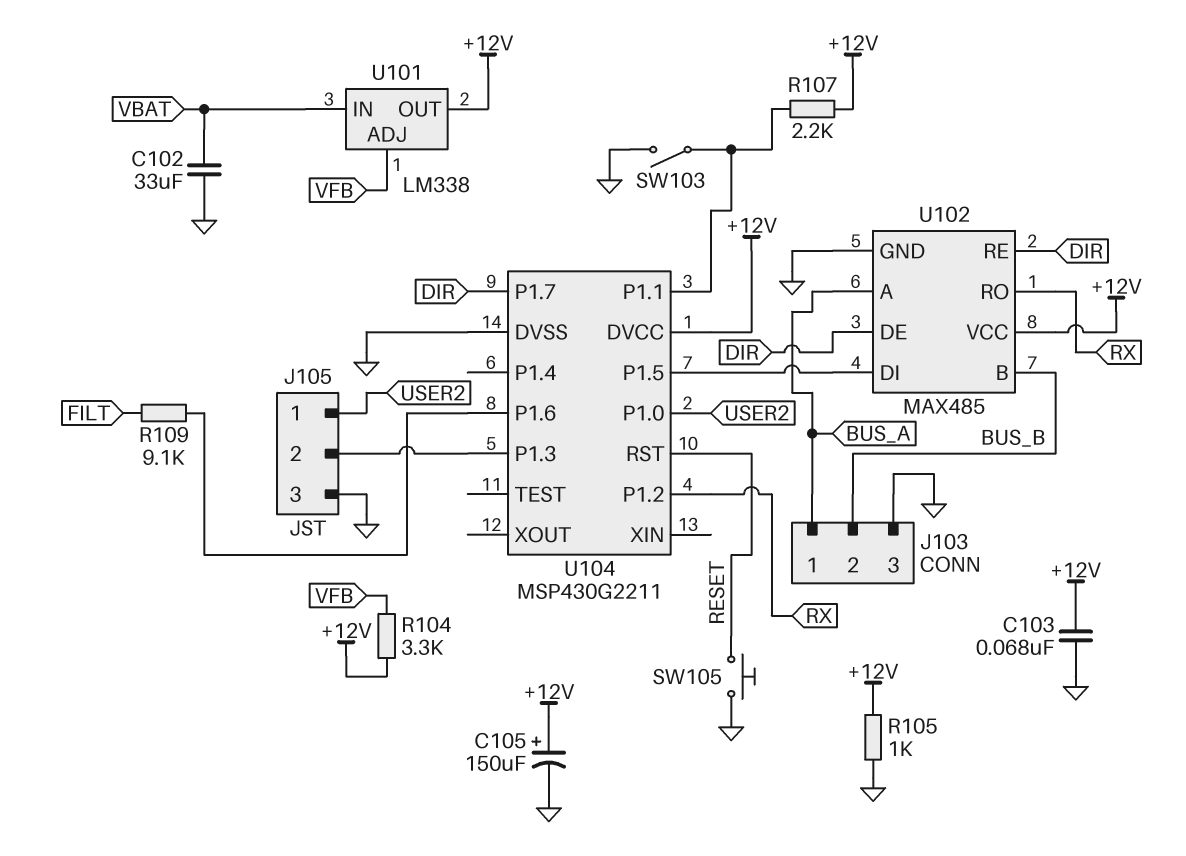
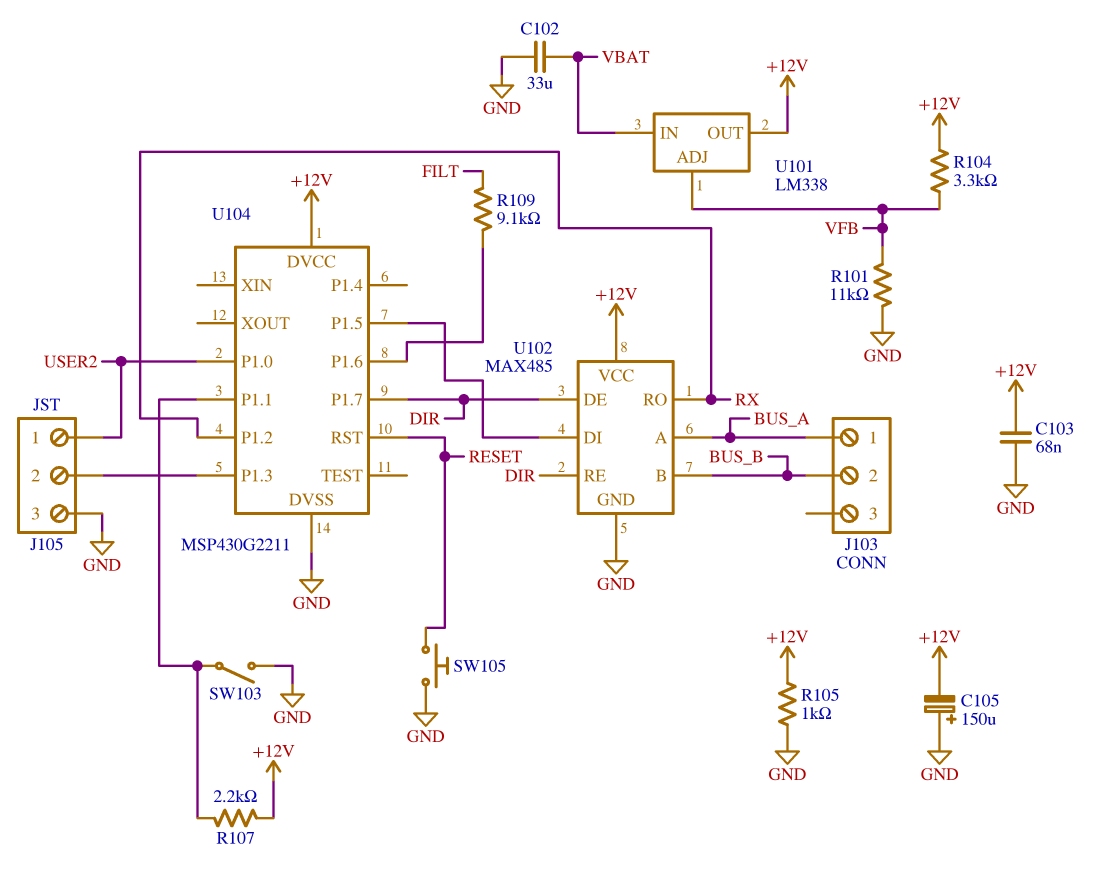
C105: 150uF (plus +12V, minus GND) -> 150uF (plus GND, minus +12V)
J103 pin 3: GND -> none
R101: none -> 11k (GND, VFB)

